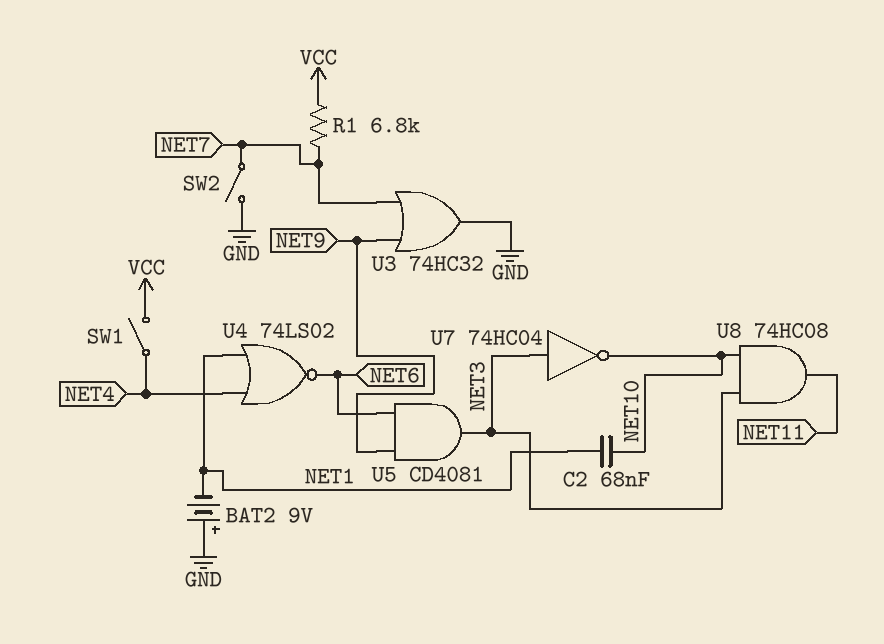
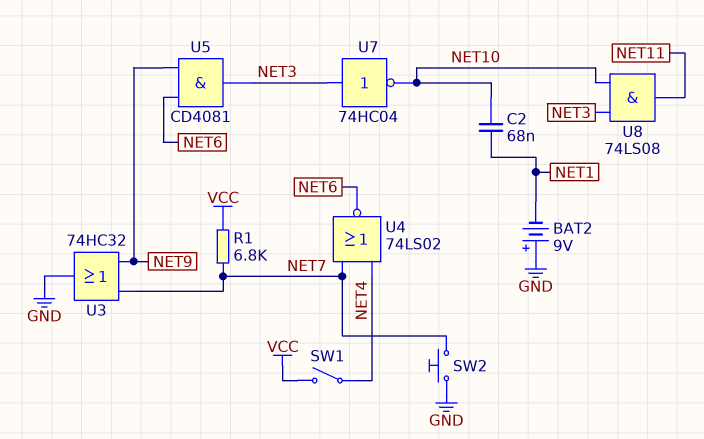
SW2: switch (GND, NET7) -> button (GND, NET7)
U4: NOR 74LS02 (in NET1, in NET4, out NET6) -> NOR 74LS02 (in NET4, in NET7, out NET6)
U8: AND 74HC08 (in NET3, in NET10, out NET11) -> AND 74LS08 (in NET3, in NET10, out NET11)

